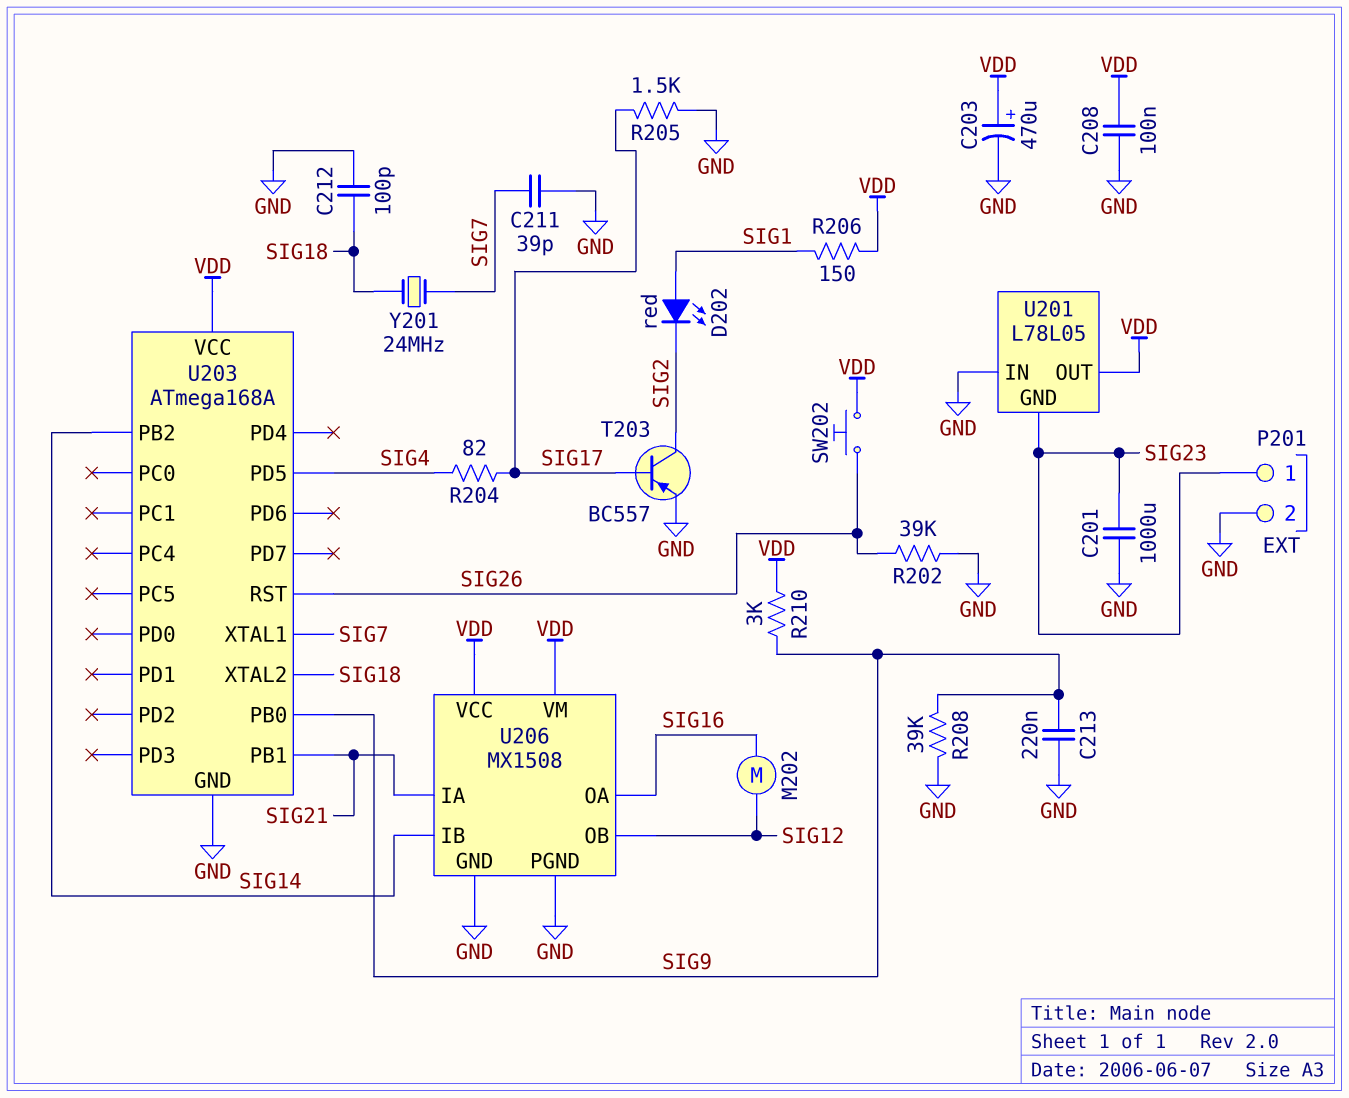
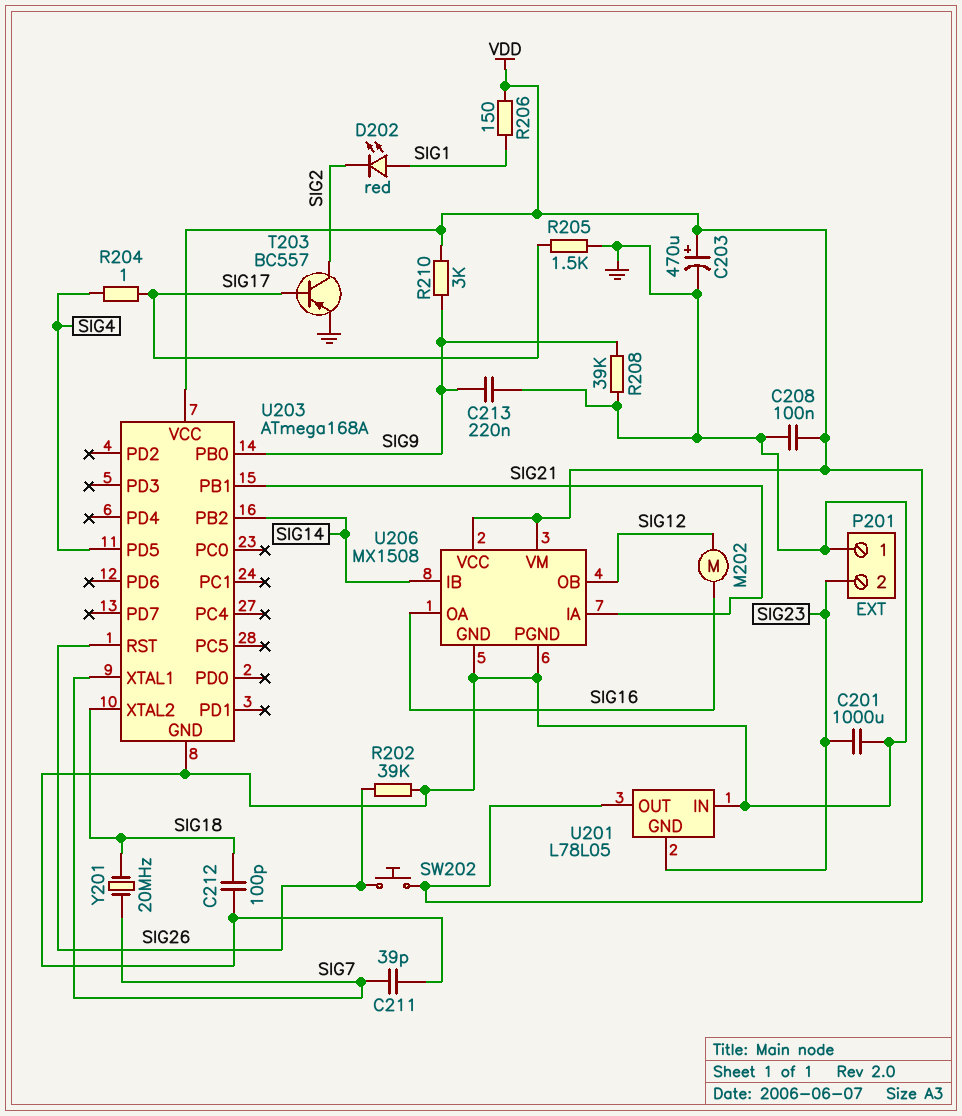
P201 pin 1: SIG23 -> GND
P201 pin 2: GND -> SIG23
R204: 82 (SIG4, SIG17) -> 1 (SIG4, SIG17)
Y201: 24MHz (SIG7, SIG18) -> 20MHz (SIG7, SIG18)

